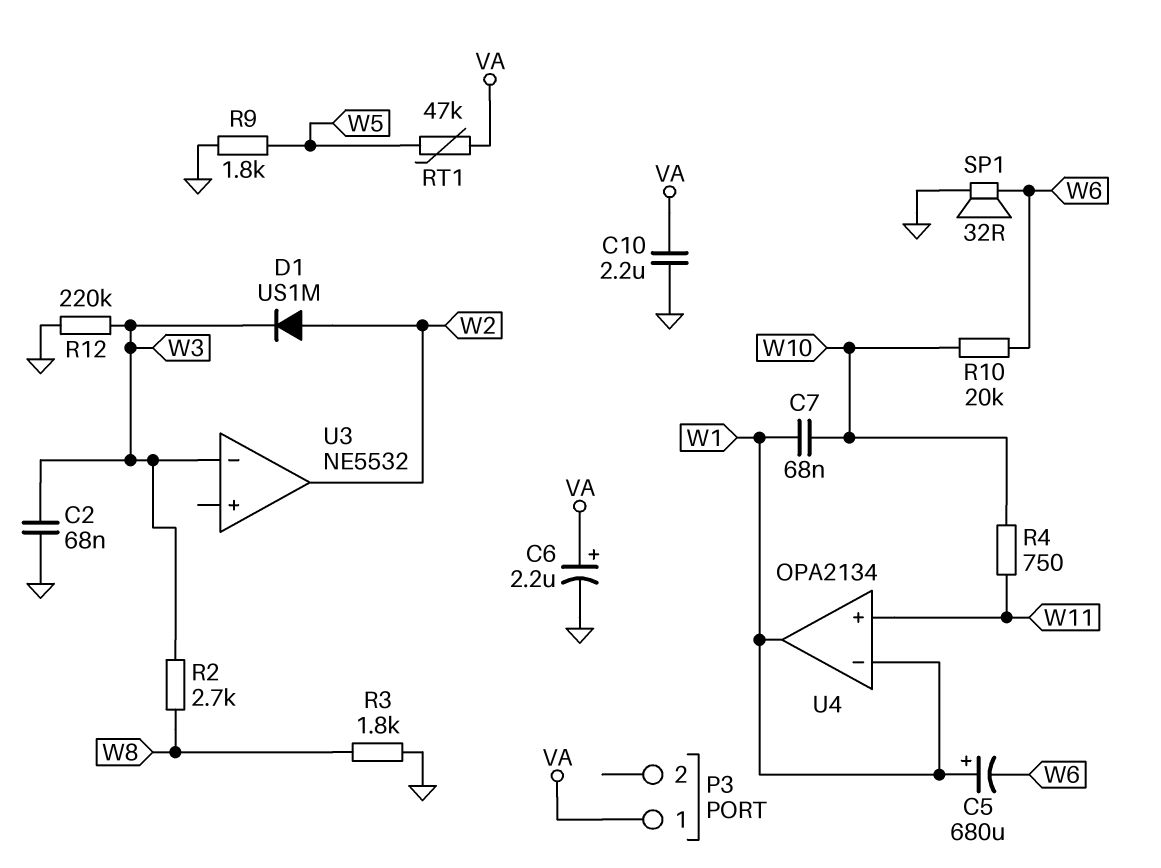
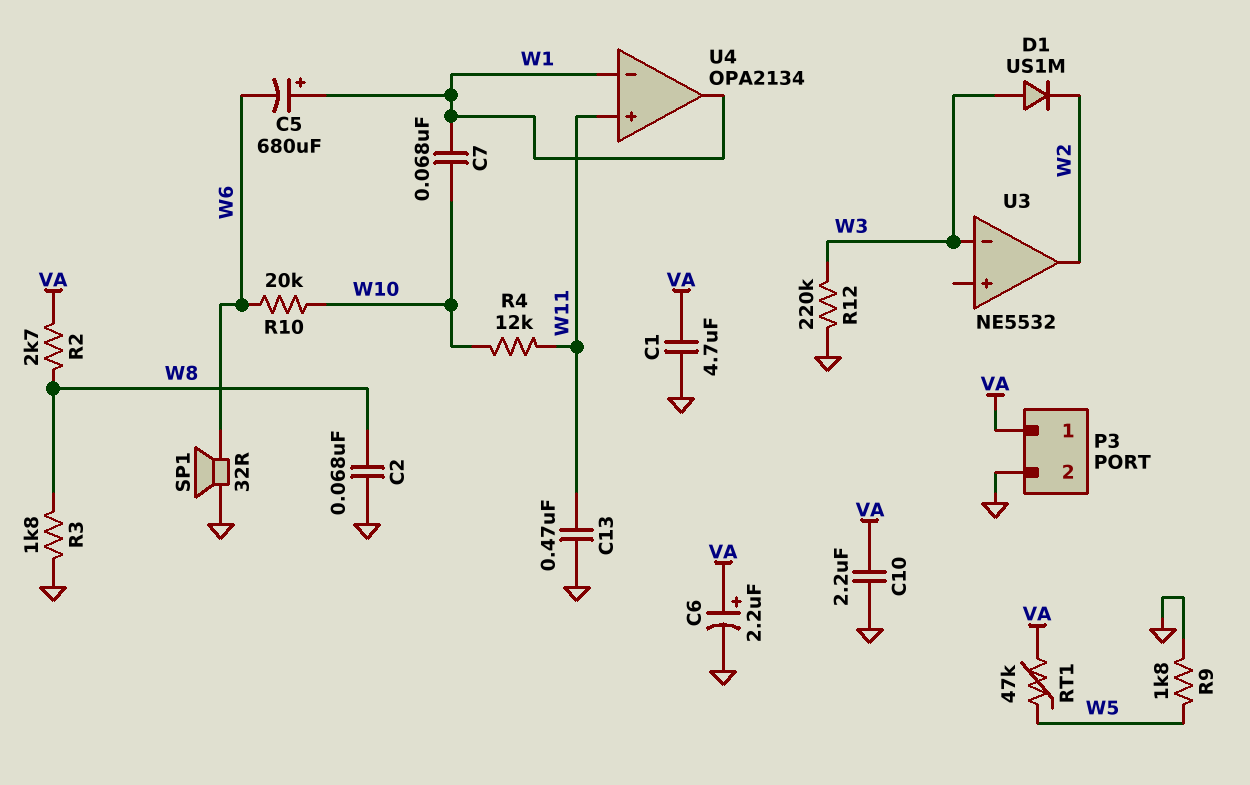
C1: none -> 4.7uF (GND, VA)
C2: 68nF (GND, W3) -> 68nF (GND, W8)
C13: none -> 470nF (GND, W11)
D1: diode US1M (A W2, K W3) -> diode US1M (A W3, K W2)
P3 pin 2: none -> GND
R2: 2.7k (W3, W8) -> 2.7k (VA, W8)
R4: 750 (W10, W11) -> 12k (W10, W11)

